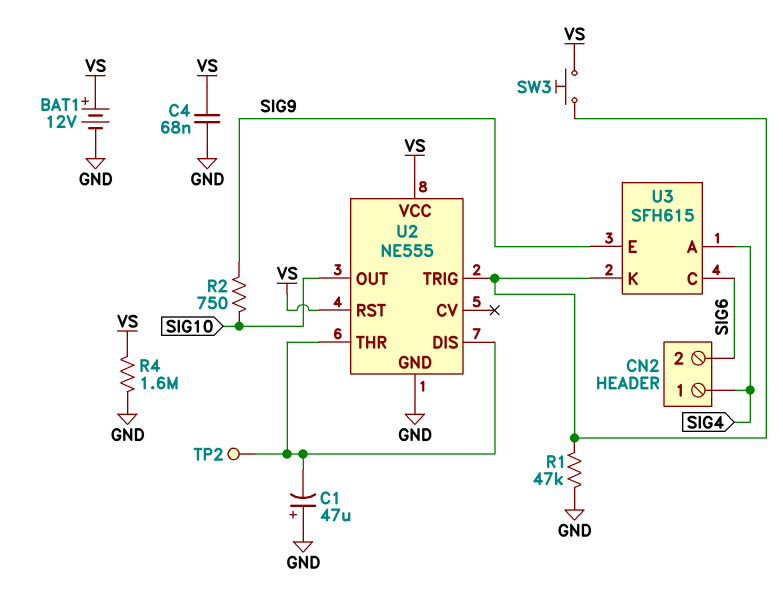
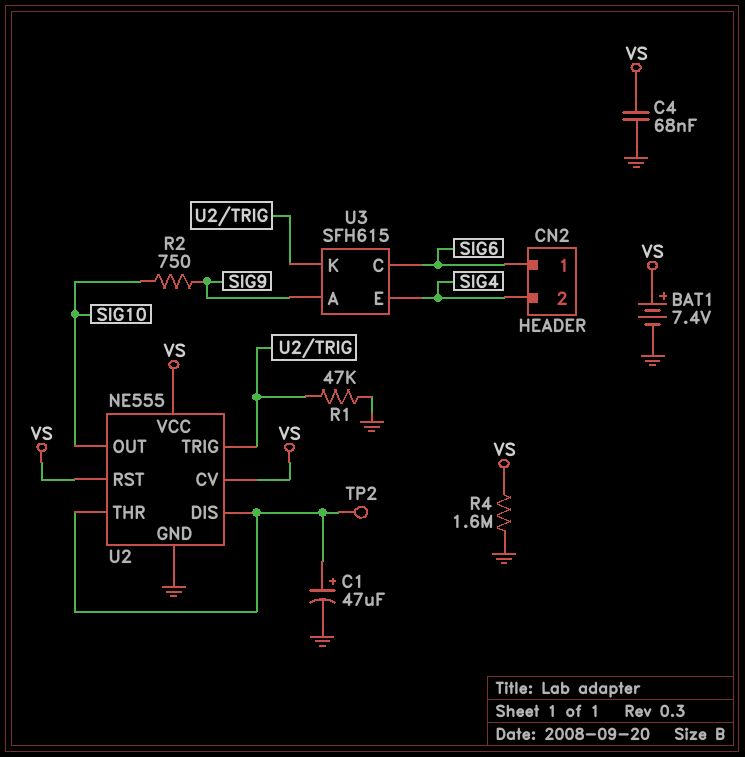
BAT1: 12V (plus VS, minus GND) -> 7.4V (plus VS, minus GND)
C1: 47uF (plus GND, minus U2/DIS) -> 47uF (plus U2/DIS, minus GND)
CN2 pin 1: SIG4 -> SIG6
CN2 pin 2: SIG6 -> SIG4
SW3: button (U2/TRIG, VS) -> none
U2 pin CV: none -> VS
U3 pin A: SIG4 -> SIG9
U3 pin E: SIG9 -> SIG4

